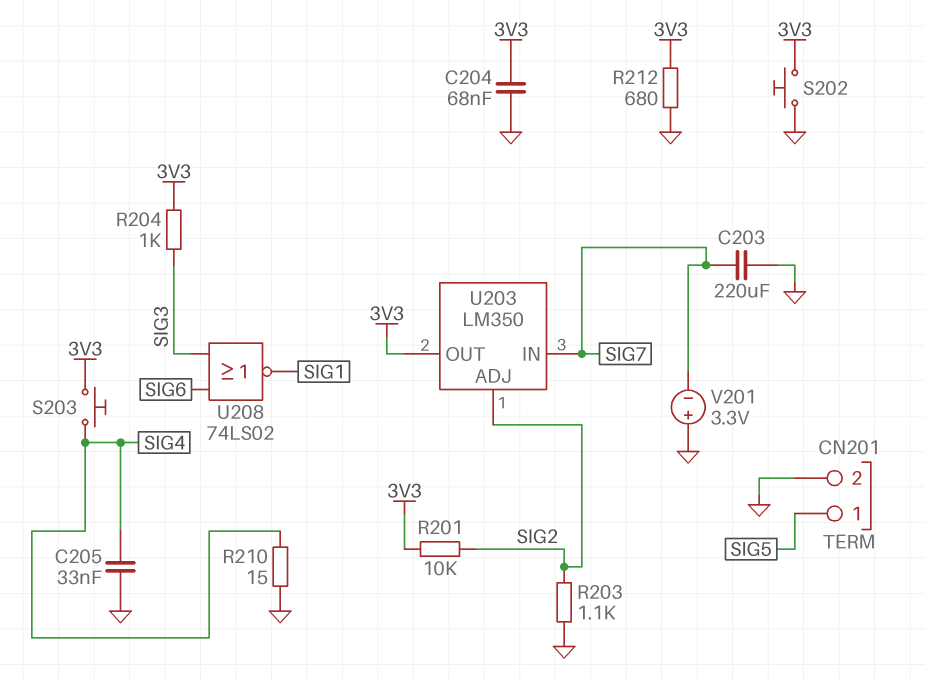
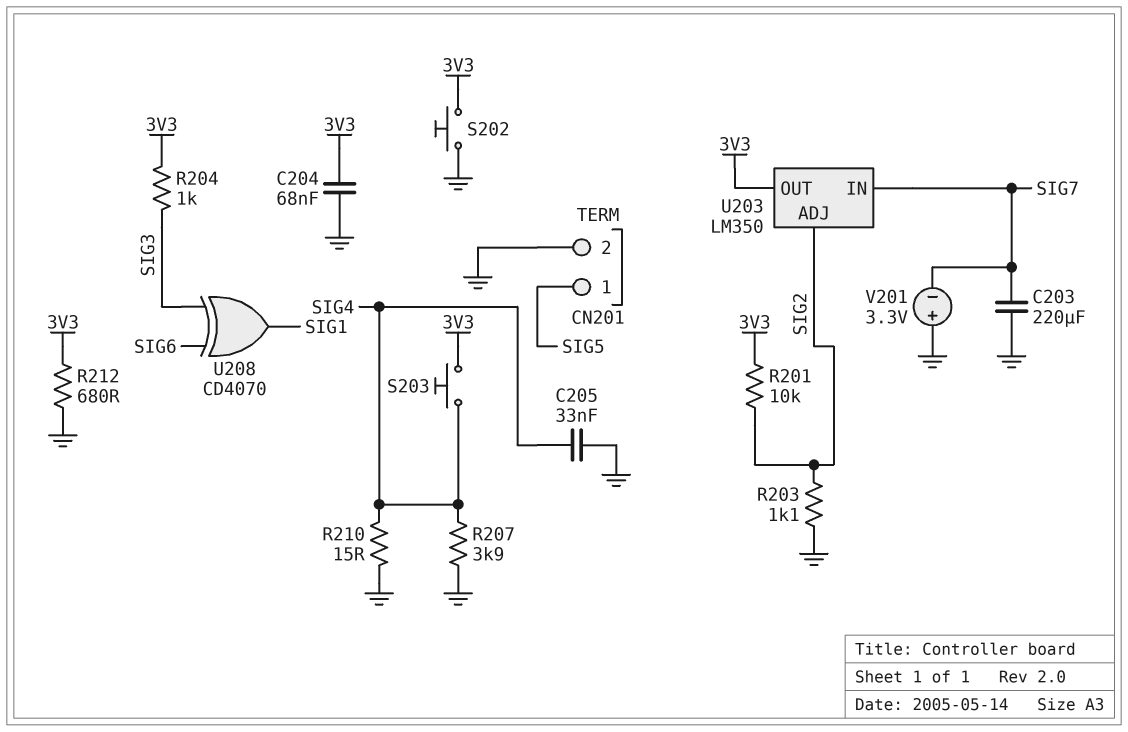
R207: none -> 3.9k (GND, SIG4)
U208: NOR 74LS02 (in SIG3, in SIG6, out SIG1) -> XOR CD4070 (in SIG3, in SIG6, out SIG1)

